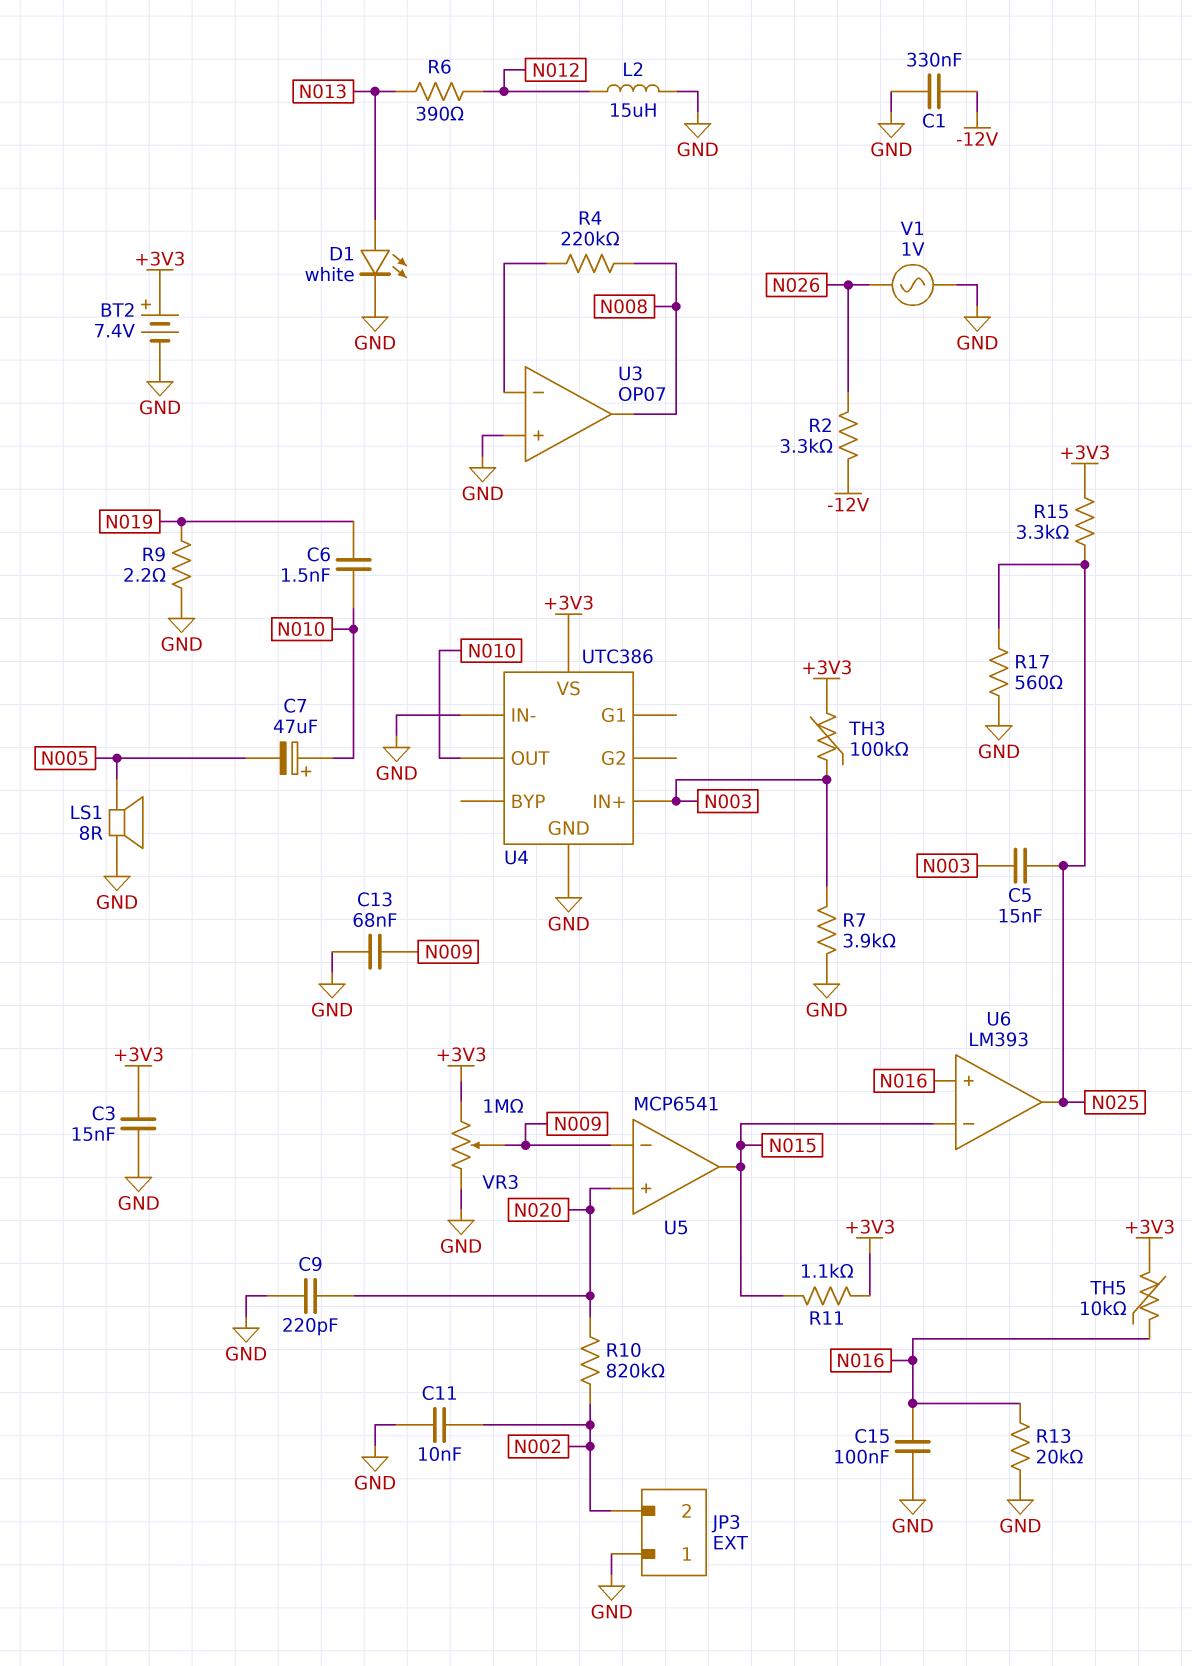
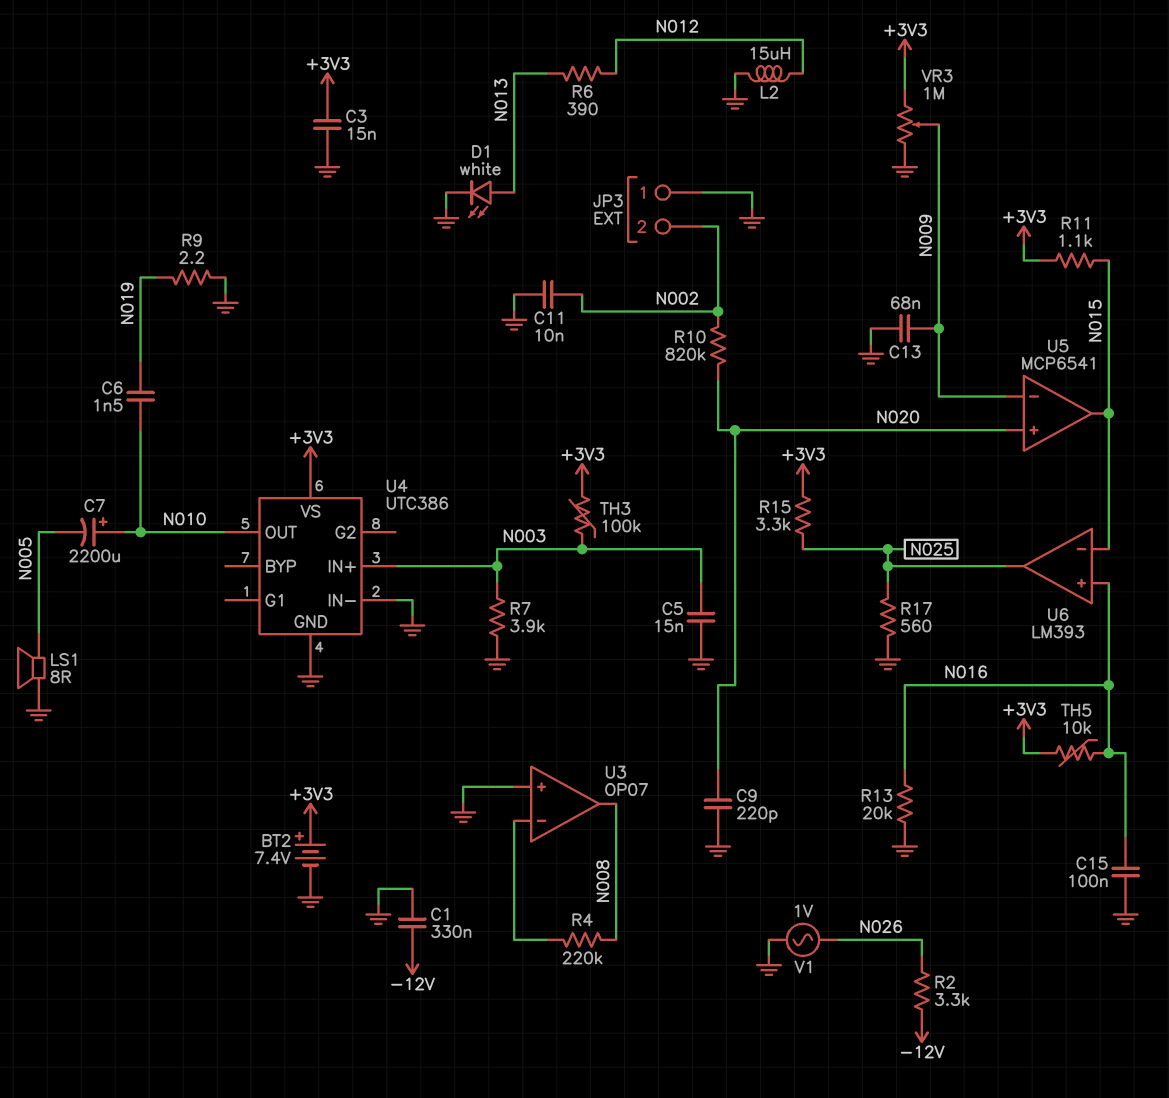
C5: 15nF (N003, N025) -> 15nF (GND, N003)
C7: 47uF (plus N010, minus N005) -> 2200uF (plus N010, minus N005)

